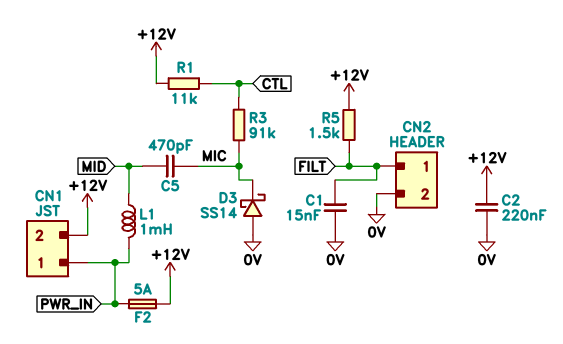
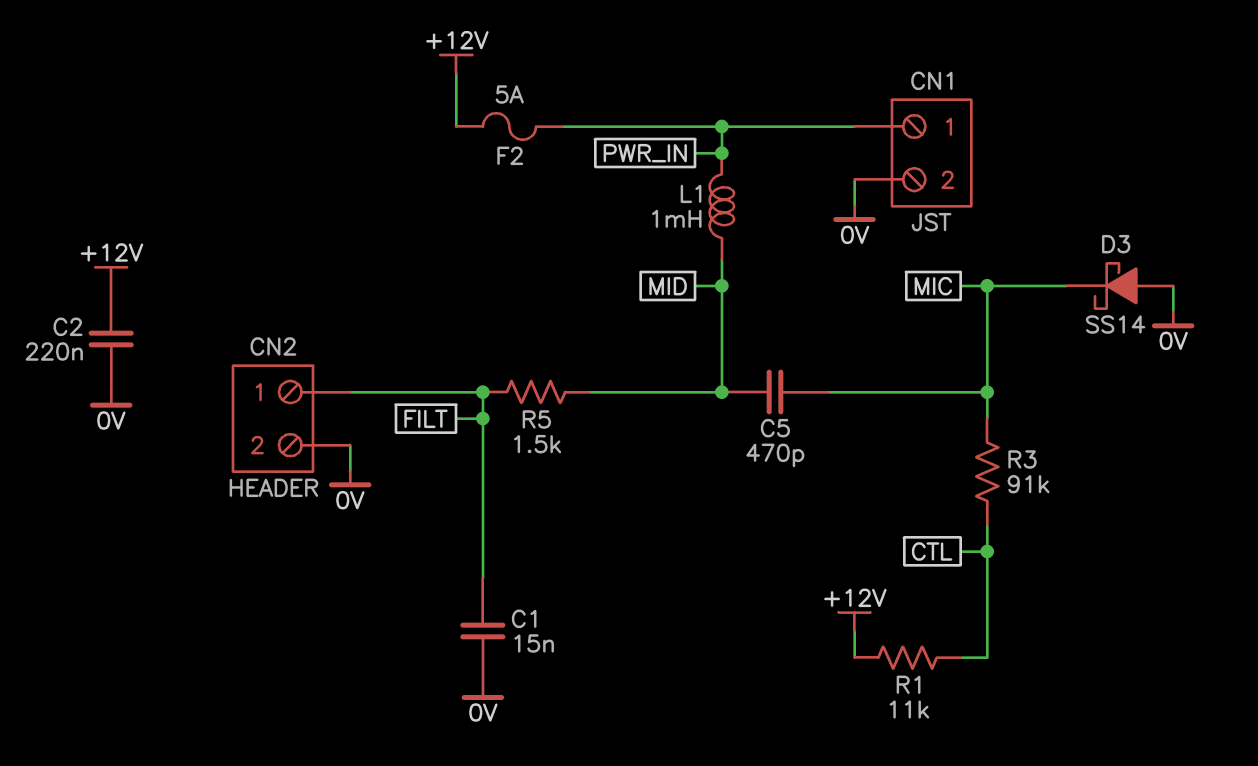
CN1 pin 2: +12V -> 0V
R5: 1.5k (+12V, FILT) -> 1.5k (FILT, MID)

